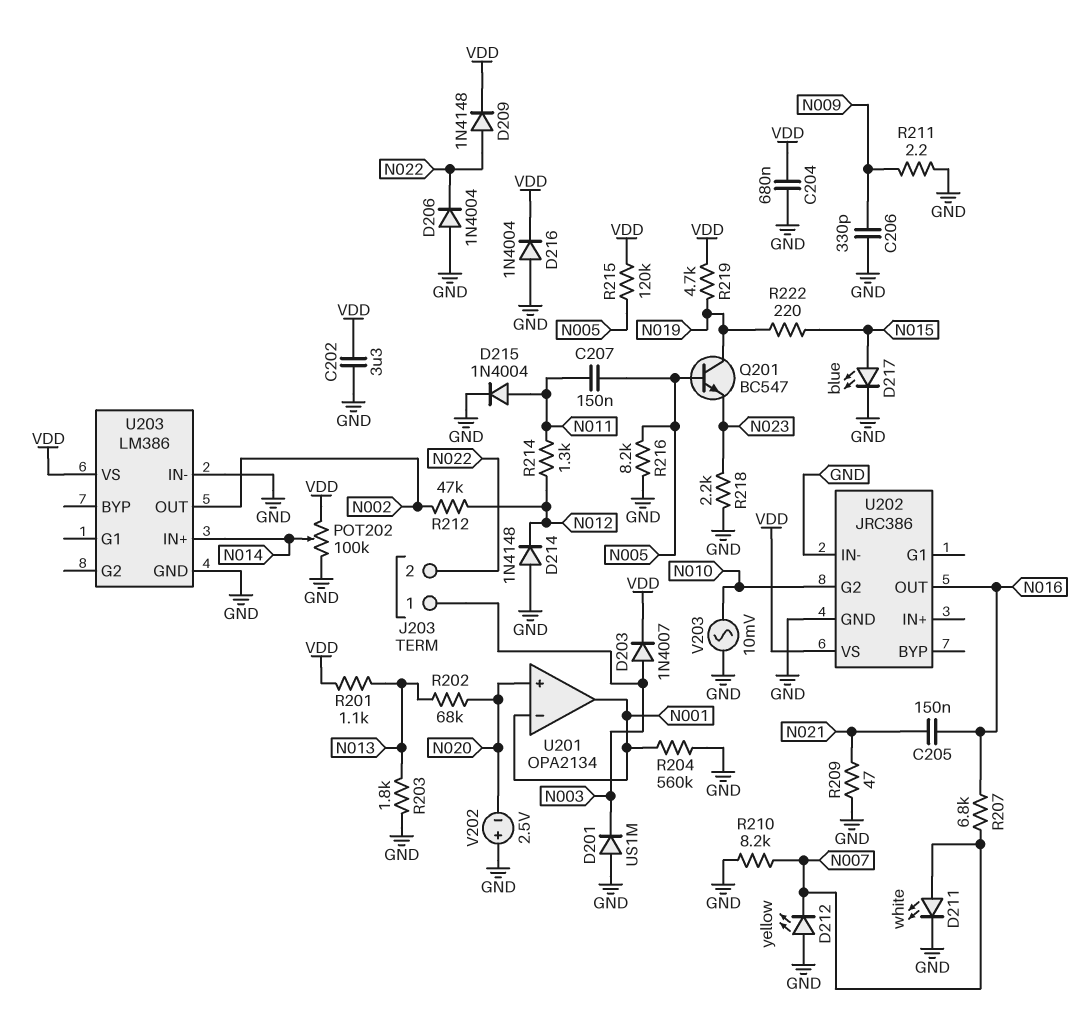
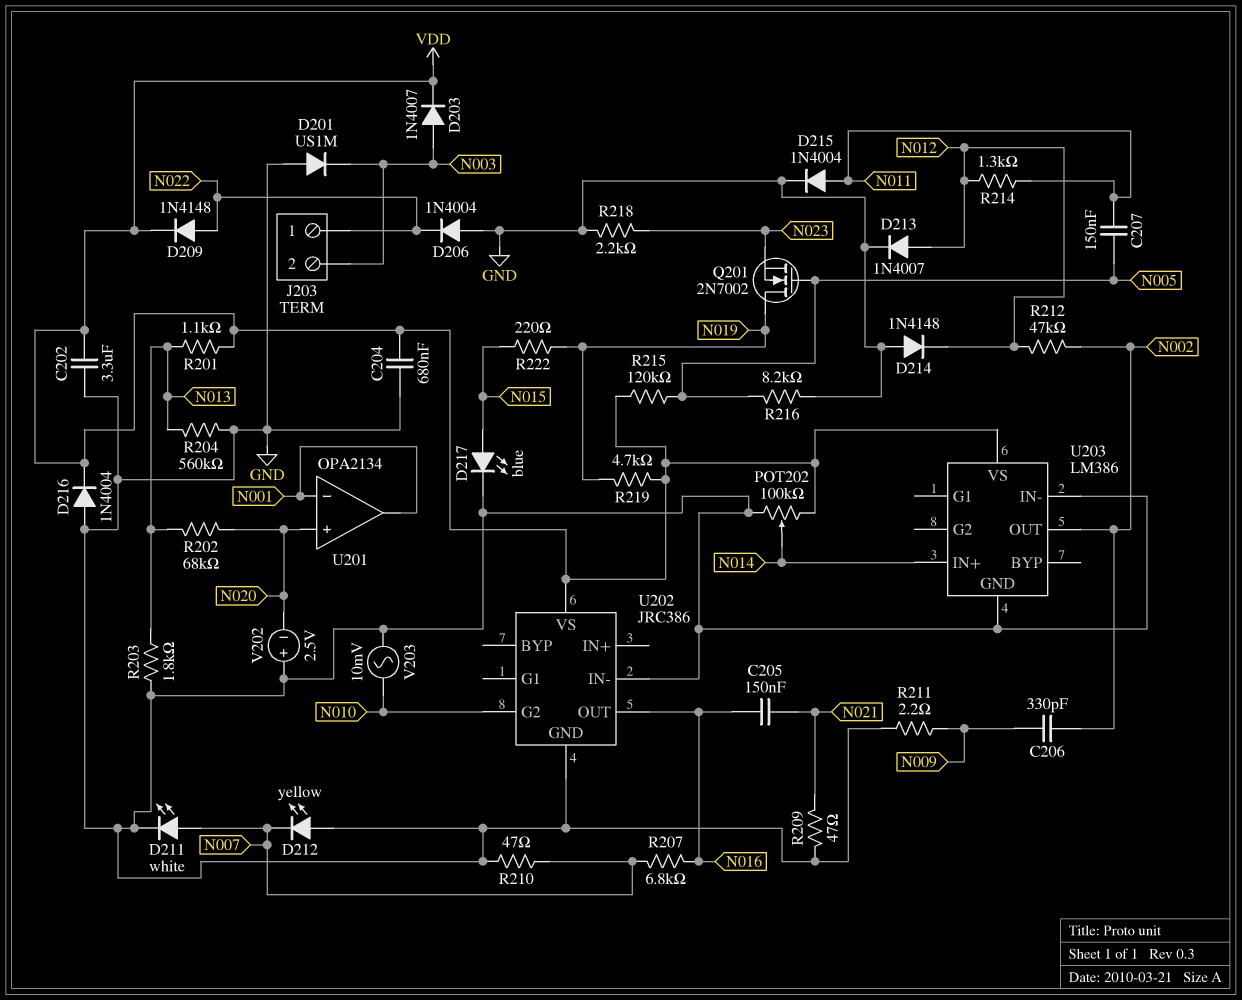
C206: 330pF (GND, N009) -> 330pF (N002, N009)
D213: none -> diode 1N4007 (A N012, K GND)
J203 pin 1: N003 -> N022
J203 pin 2: N022 -> N003
Q201: NPN BC547 (B N005, C N019, E N023) -> NMOS 2N7002 (G N005, D N019, S N023)
R204: 560k (GND, N001) -> 560k (GND, N013)
R210: 8.2k (GND, N007) -> 47 (GND, N007)

